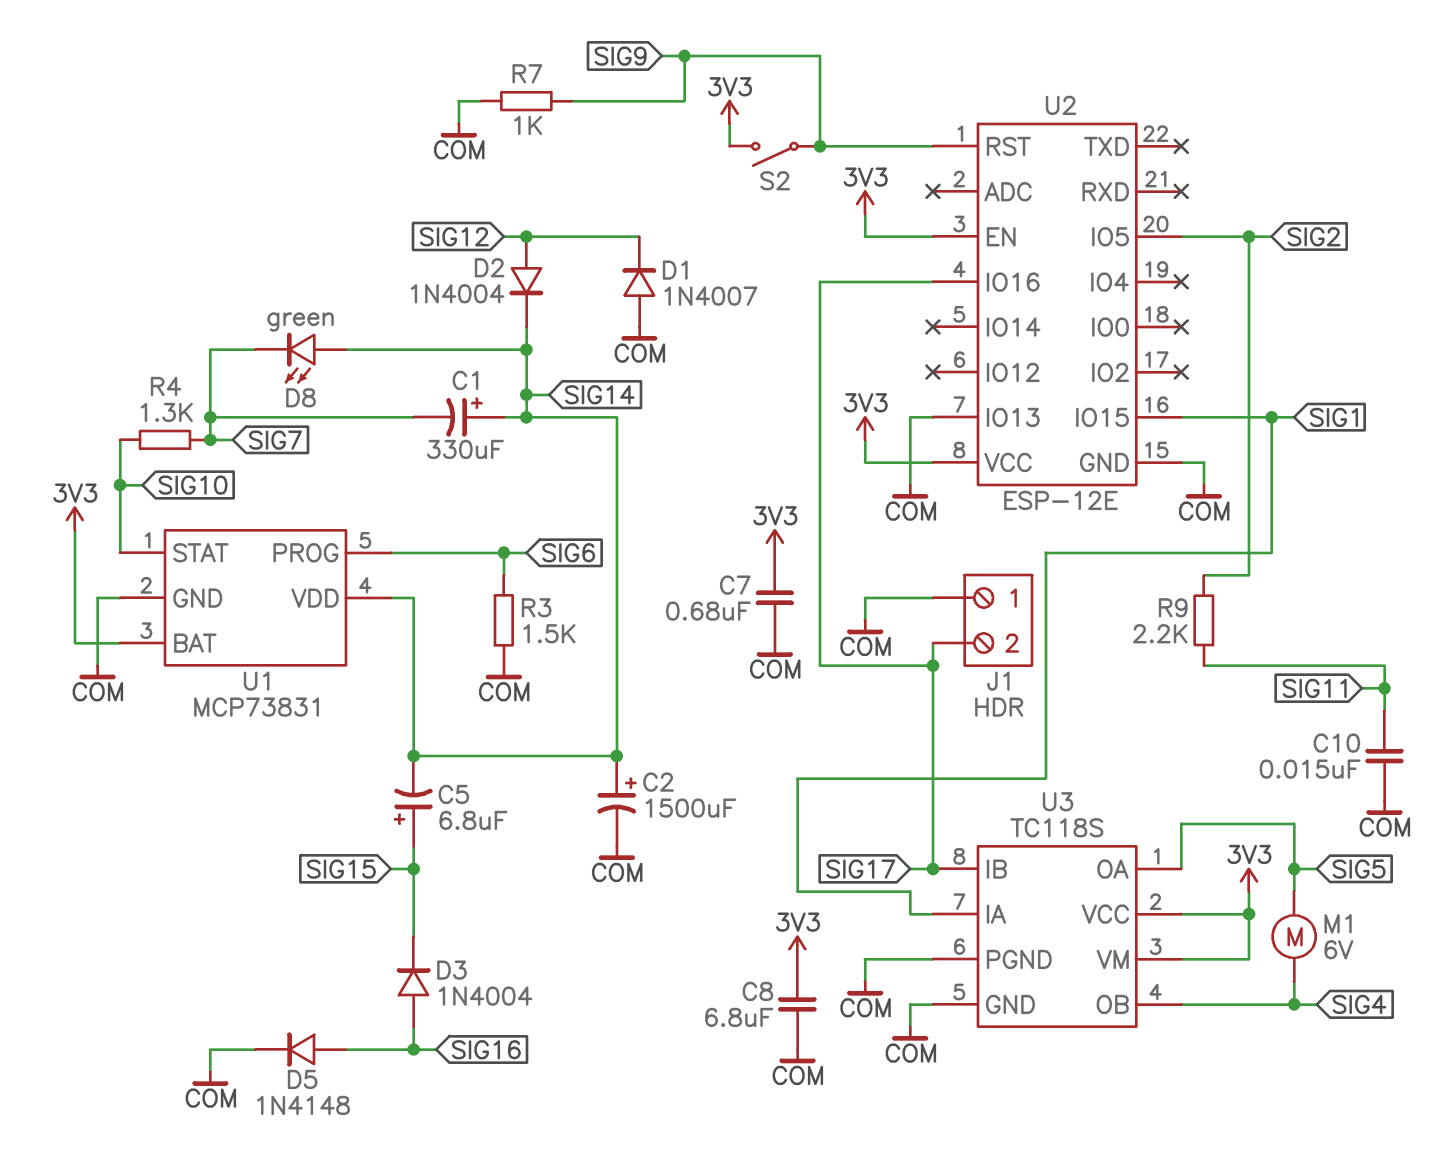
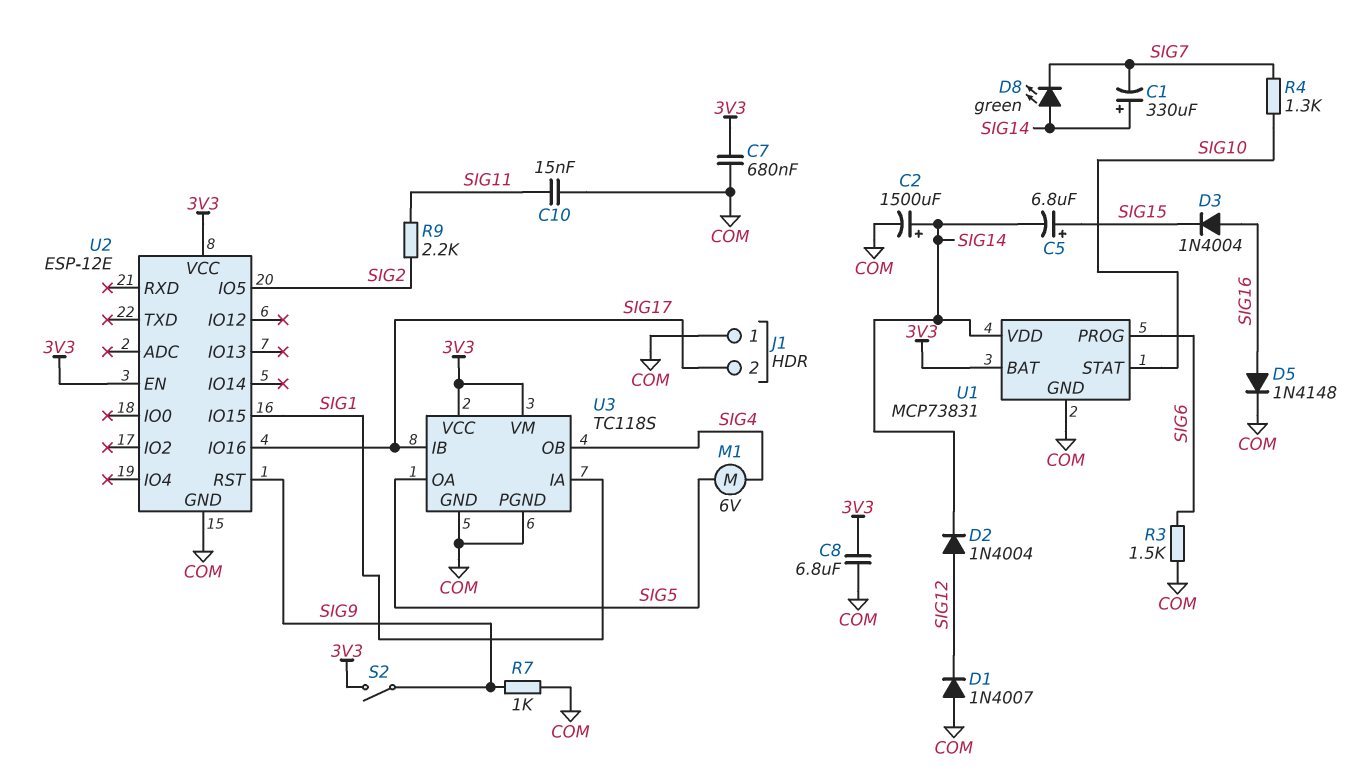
U2 pin IO13: COM -> none

